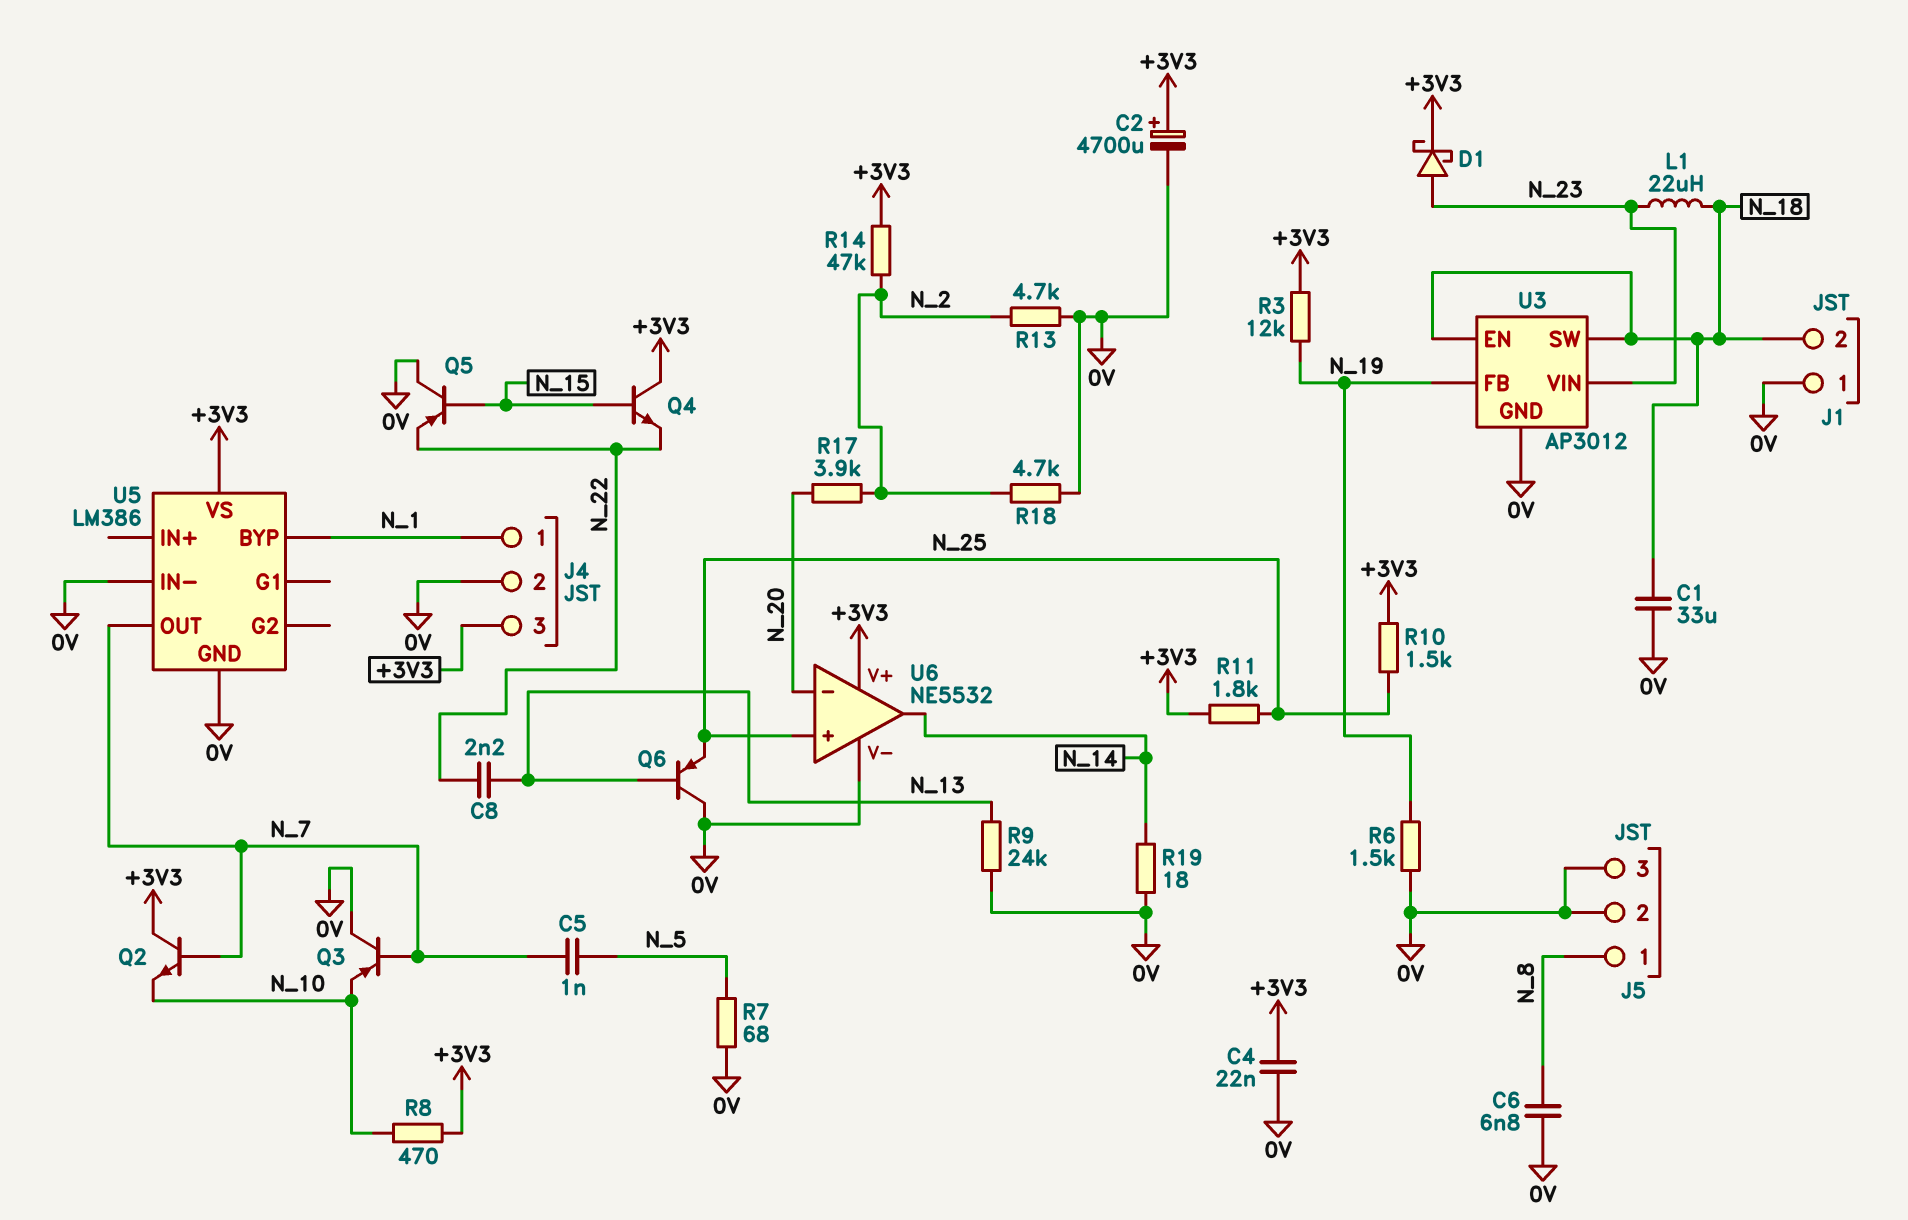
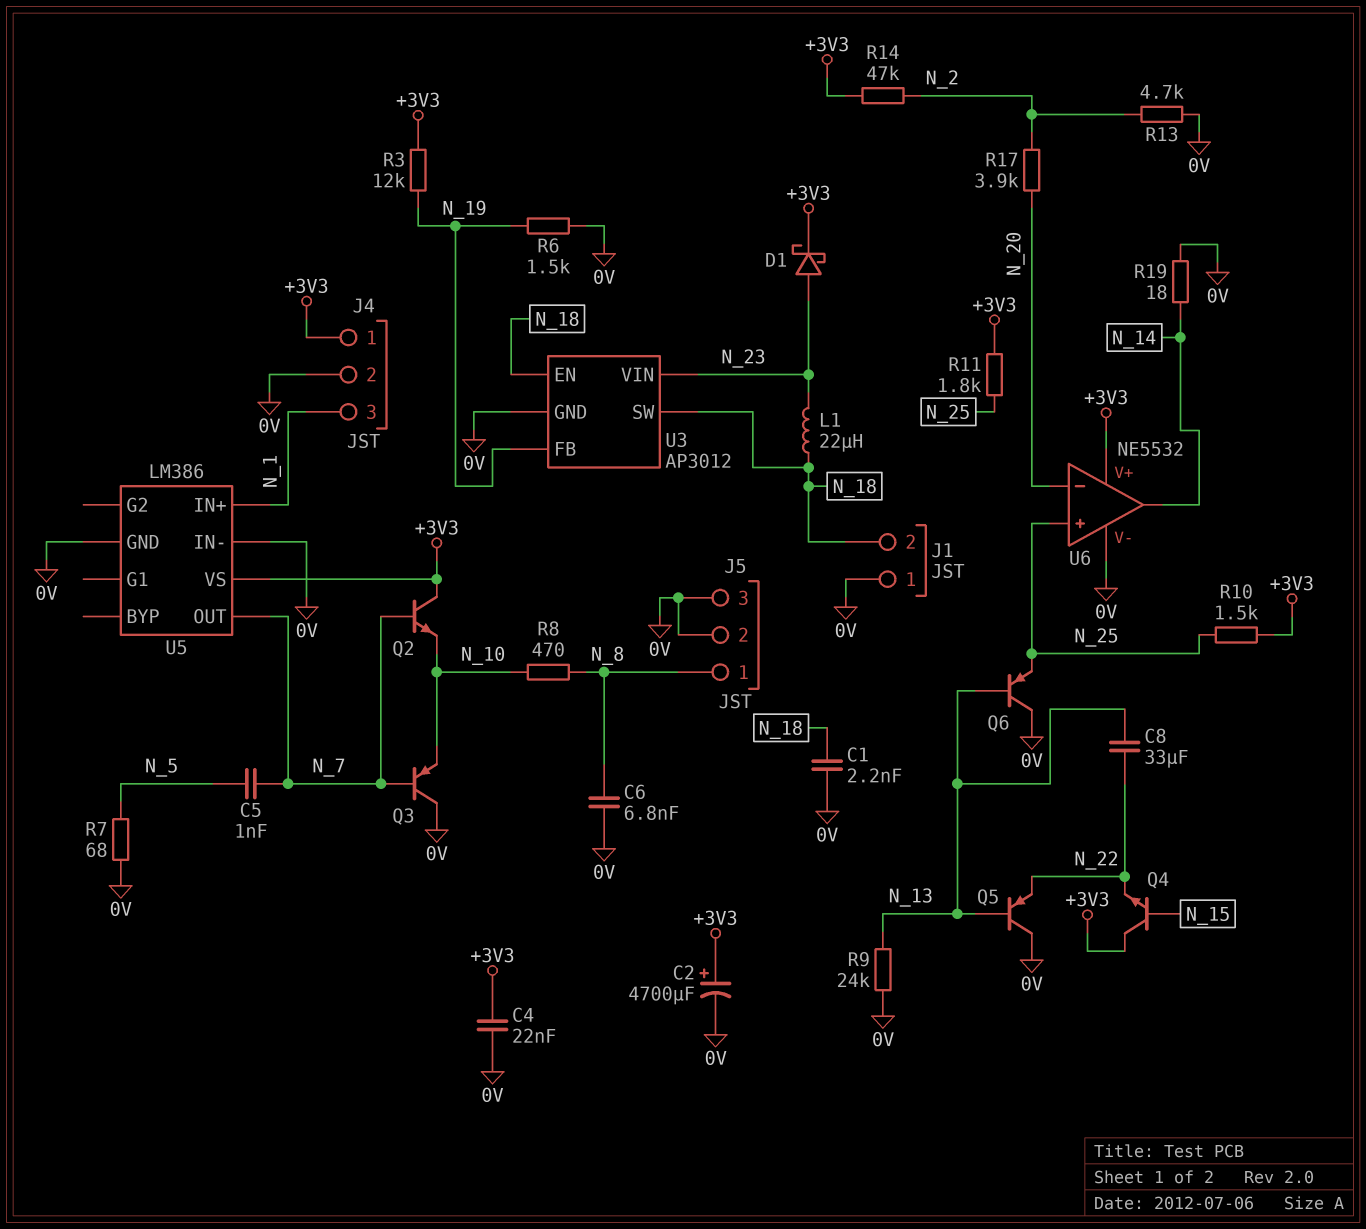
C1: 33uF (0V, N_18) -> 2.2nF (0V, N_18)
C8: 2.2nF (N_13, N_22) -> 33uF (N_13, N_22)
J4 pin 1: N_1 -> +3V3
J4 pin 3: +3V3 -> N_1
Q5: PNP (B N_15, C 0V, E N_22) -> PNP (B N_13, C 0V, E N_22)
R8: 470 (+3V3, N_10) -> 470 (N_8, N_10)
R18: 4.7k (0V, N_2) -> none
U5 pin BYP: N_1 -> none
U5 pin IN+: none -> N_1

